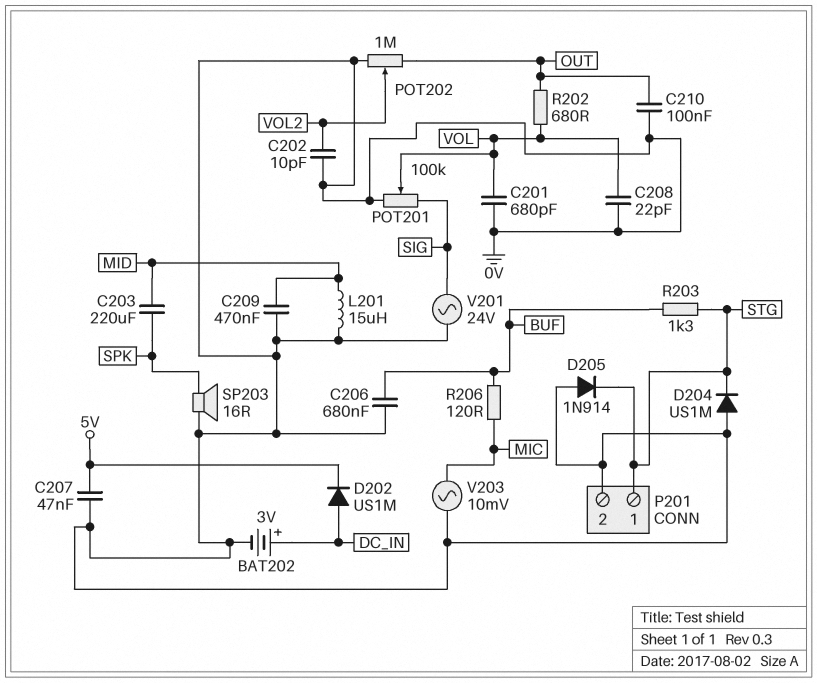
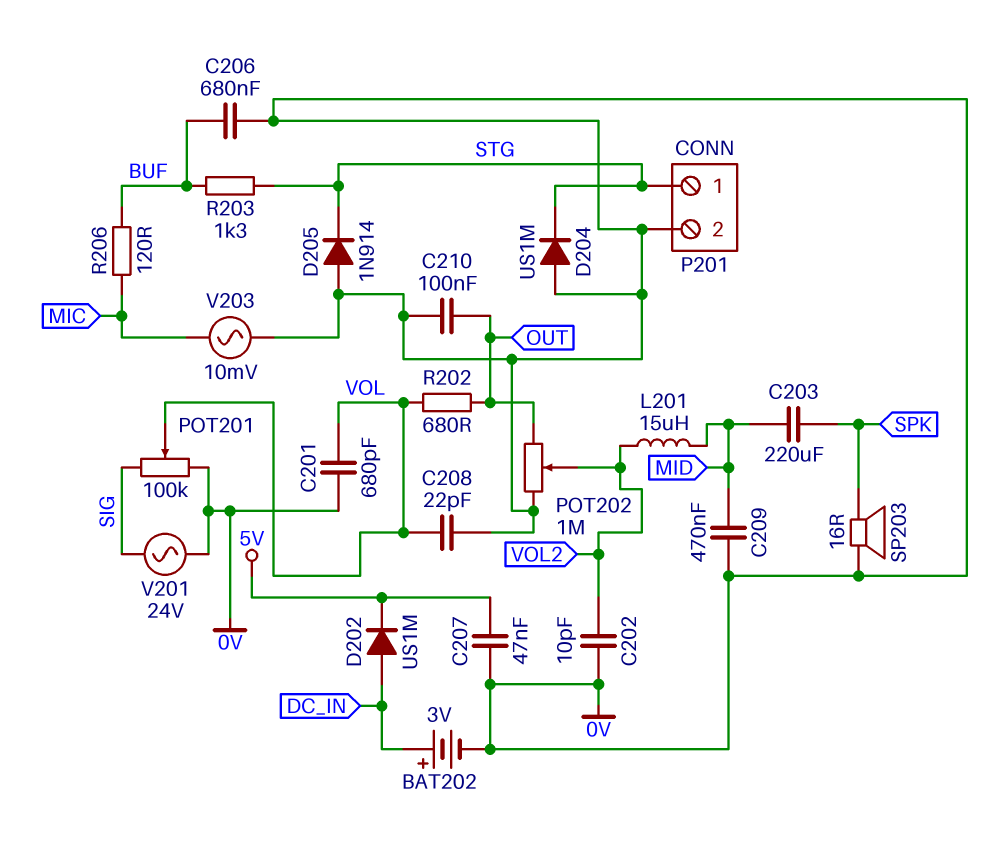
L201: 15uH (0V, MID) -> 15uH (MID, VOL2)

